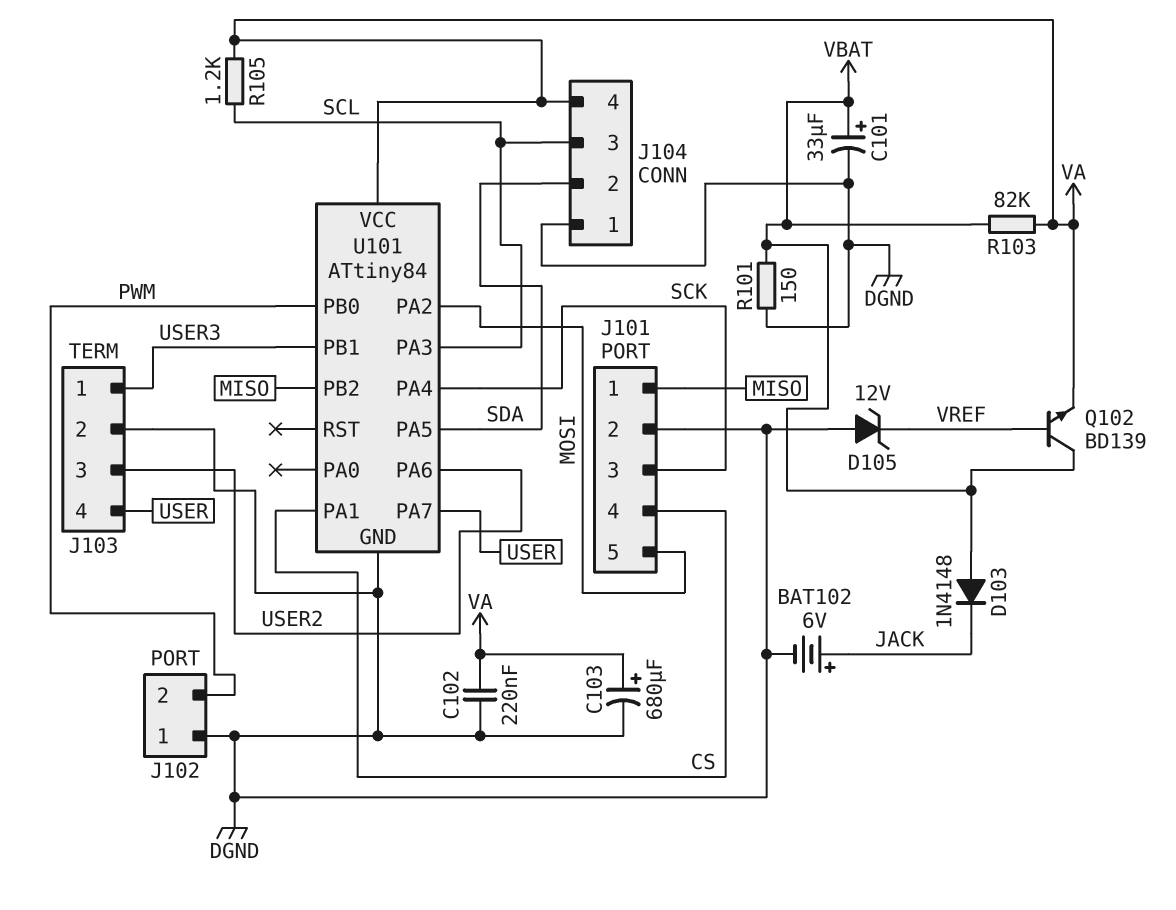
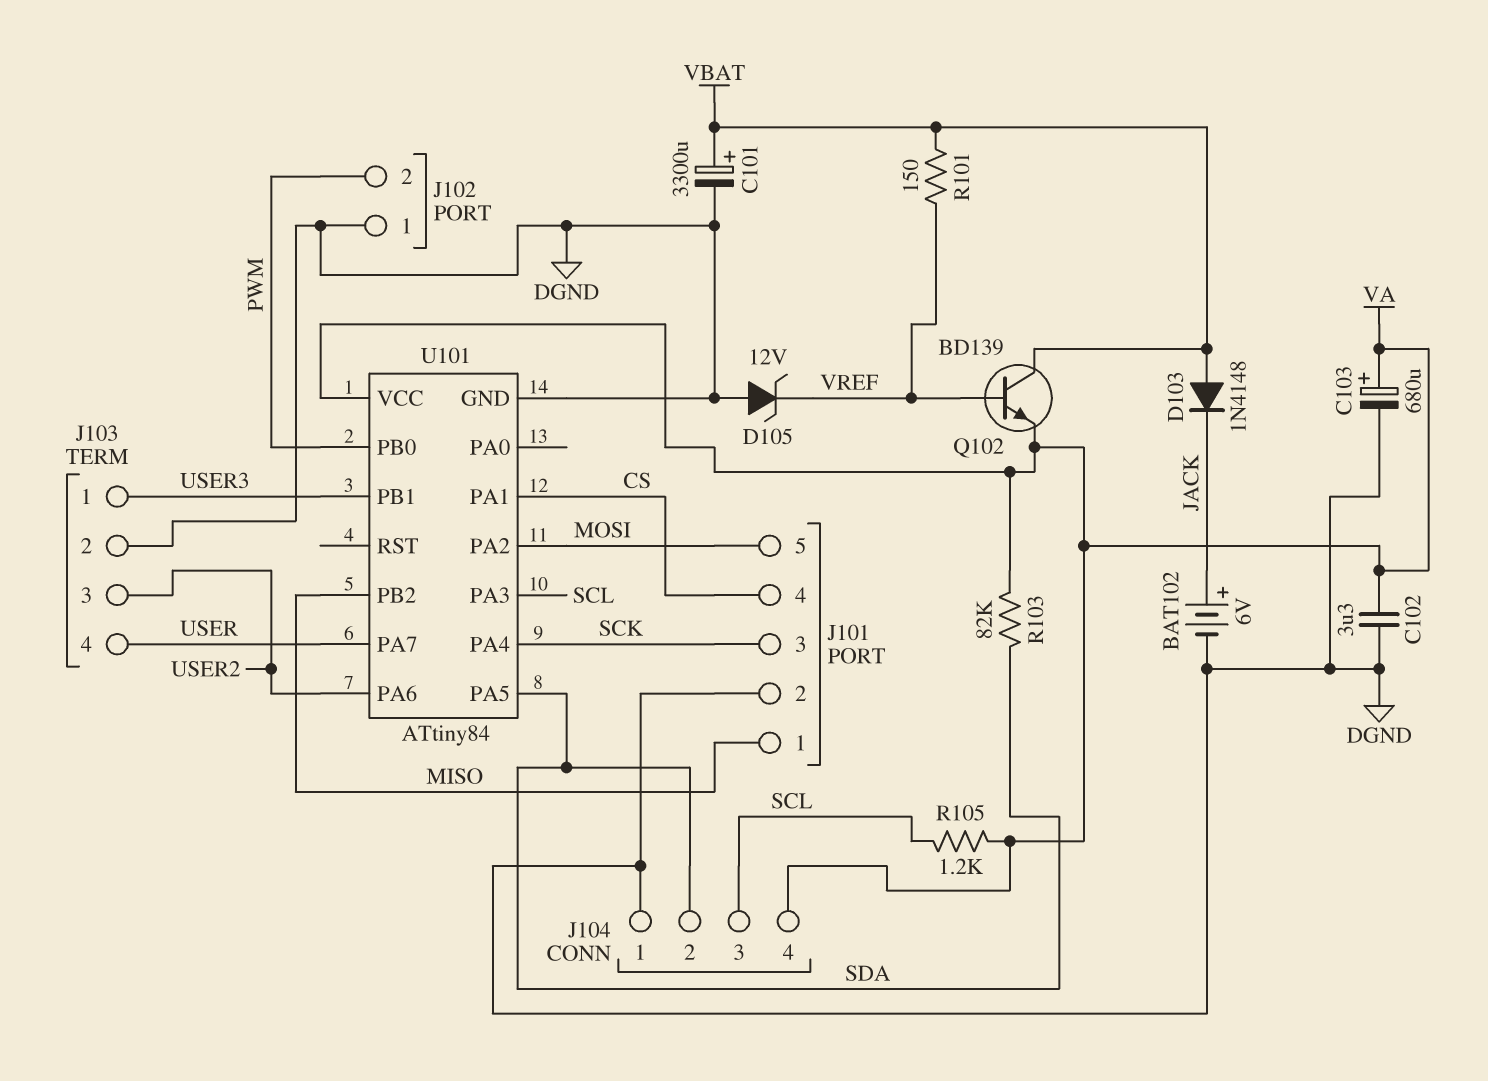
C101: 33uF (plus VBAT, minus DGND) -> 3300uF (plus VBAT, minus DGND)
C102: 220nF (DGND, VA) -> 3.3uF (DGND, VA)
R101: 150 (DGND, VBAT) -> 150 (VBAT, VREF)
R103: 82k (VA, VBAT) -> 82k (SDA, VA)

